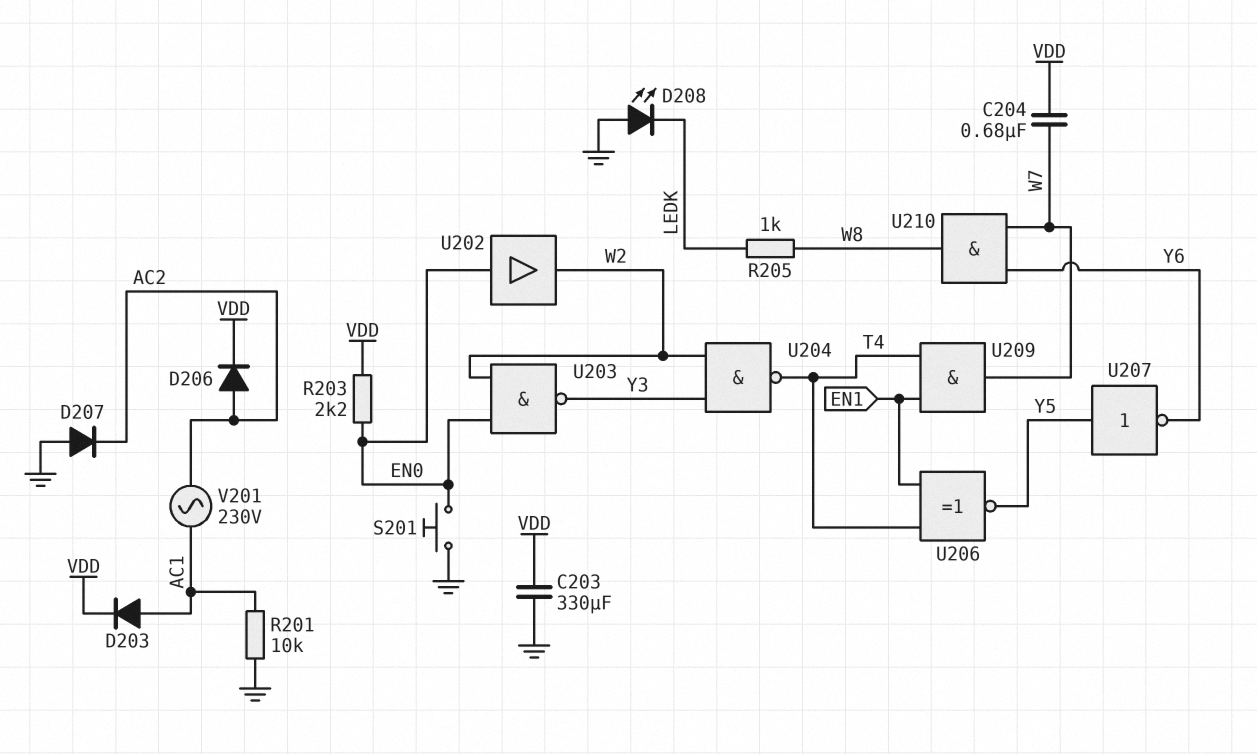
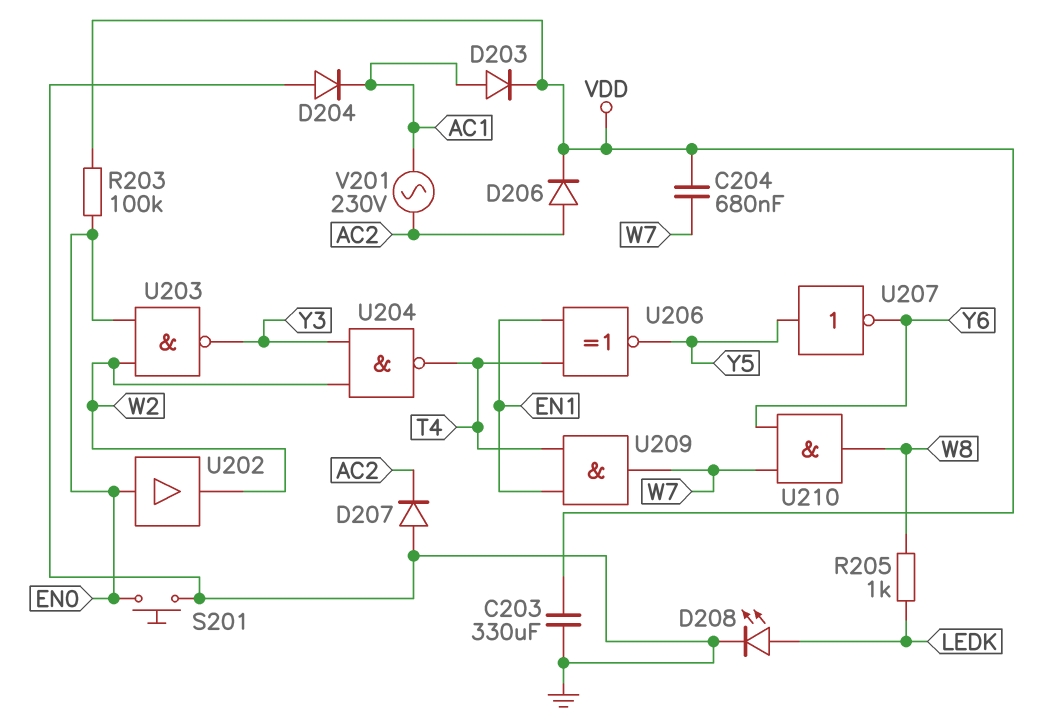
D204: none -> diode (A GND, K AC1)
D208: LED (A GND, K LEDK) -> LED (A LEDK, K GND)
R201: 10k (AC1, GND) -> none
R203: 2.2k (EN0, VDD) -> 100k (EN0, VDD)

